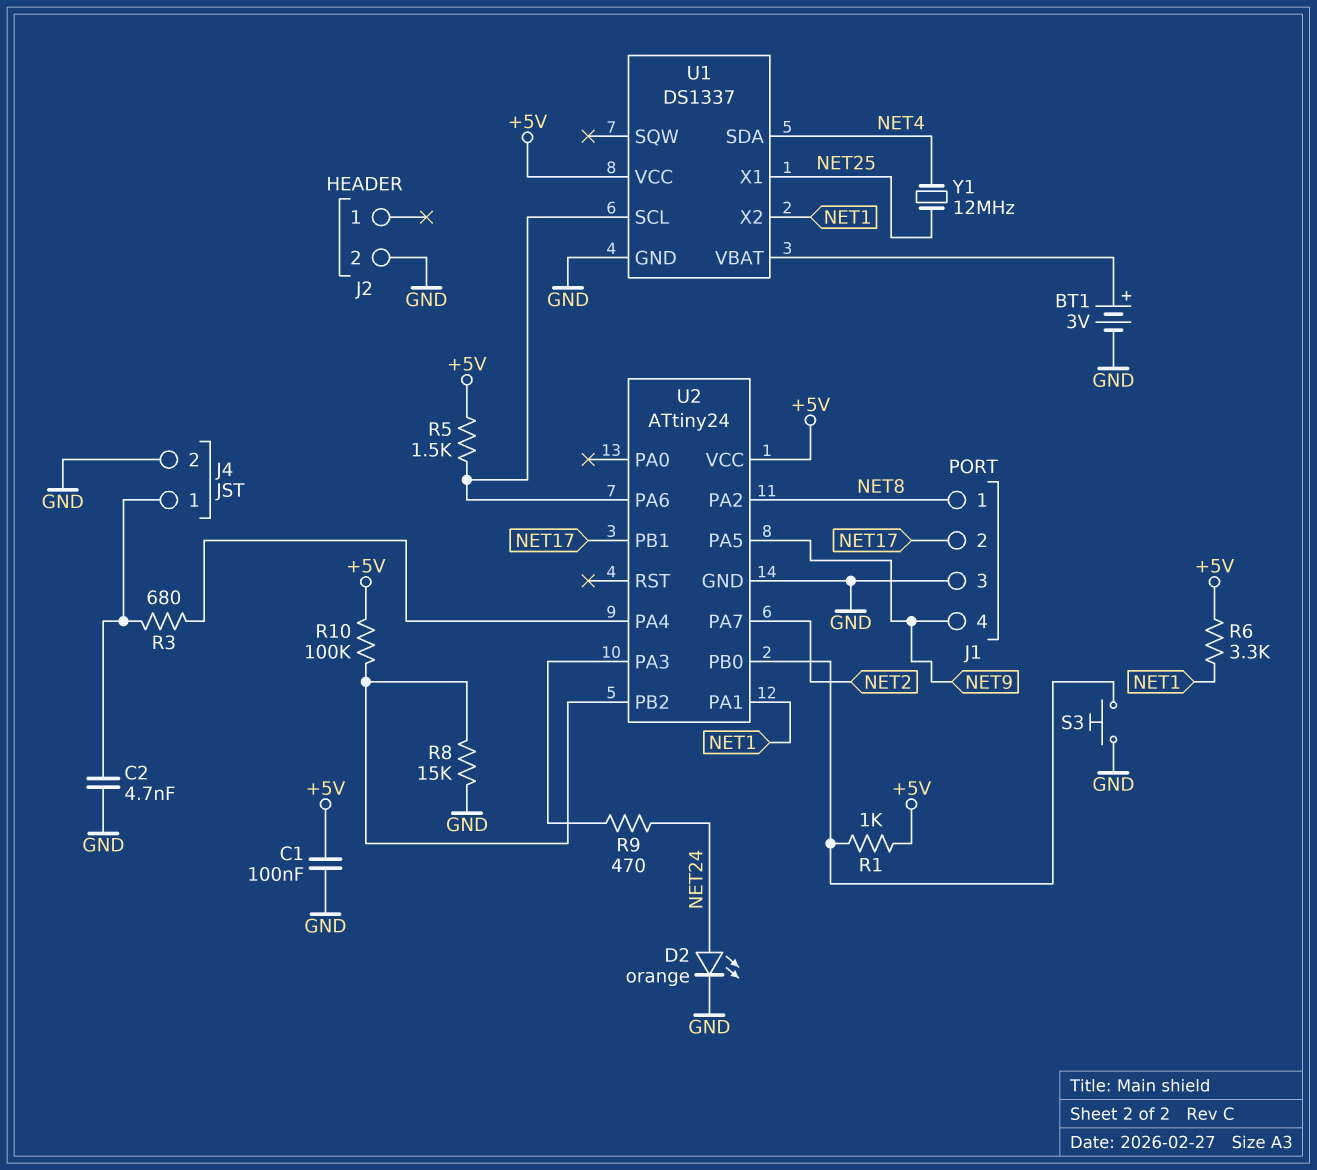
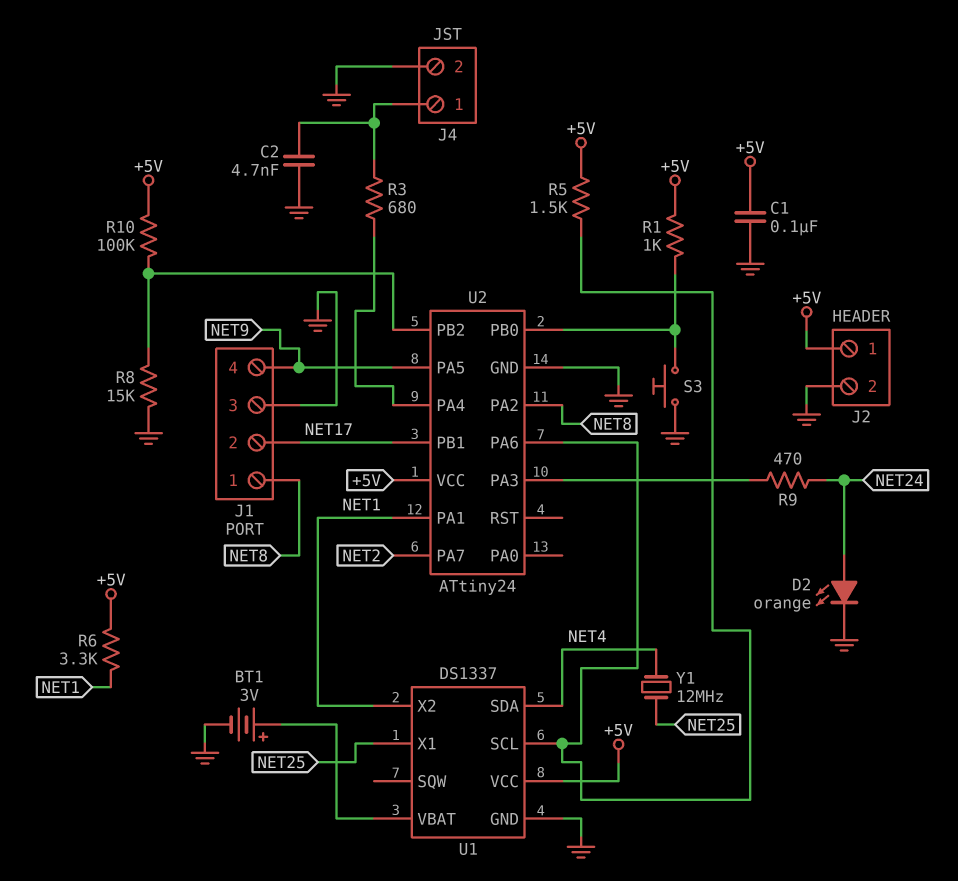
J2 pin 1: none -> +5V

